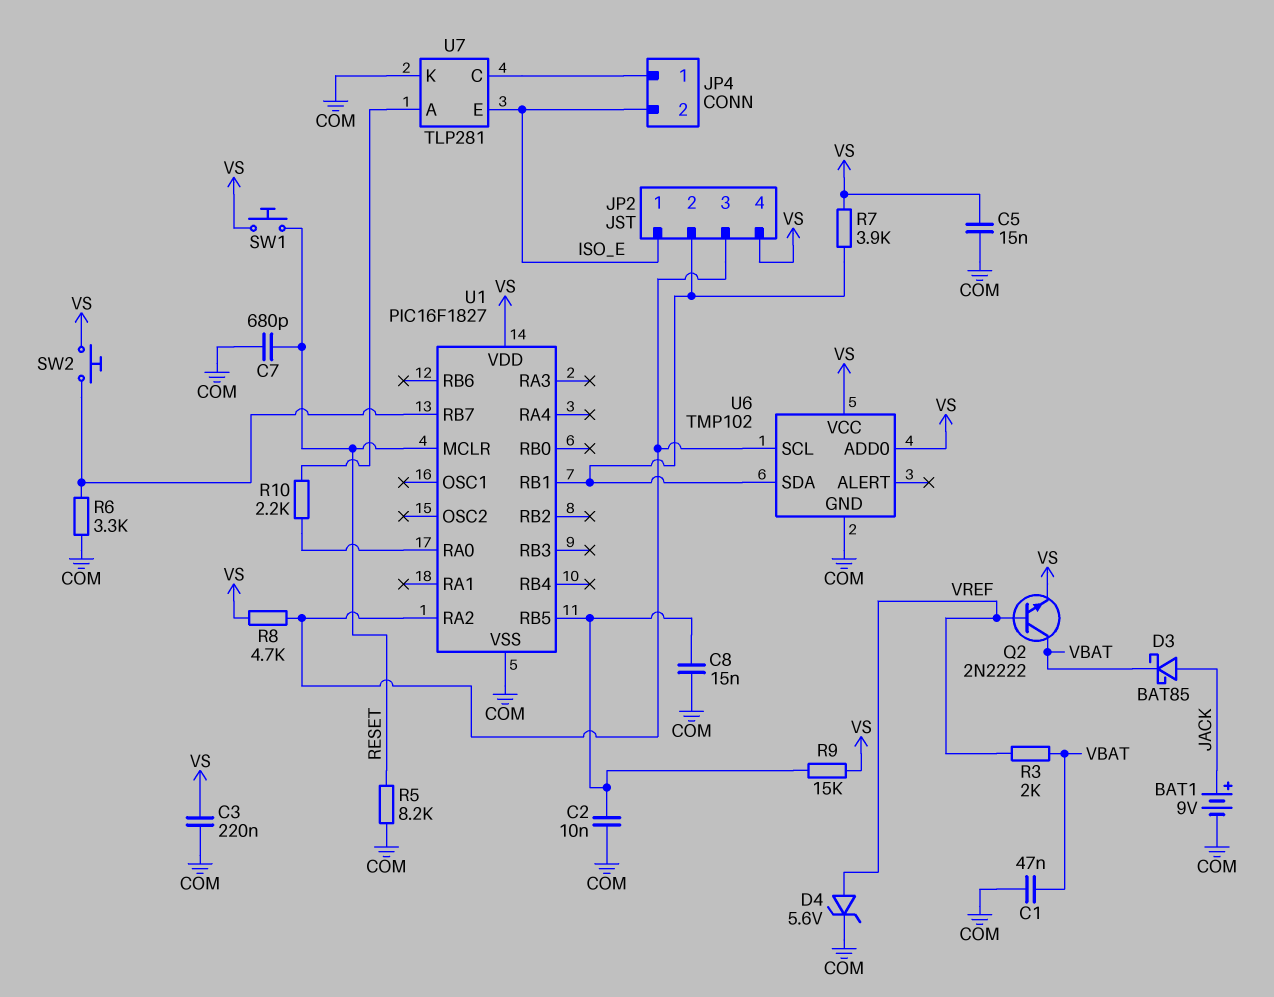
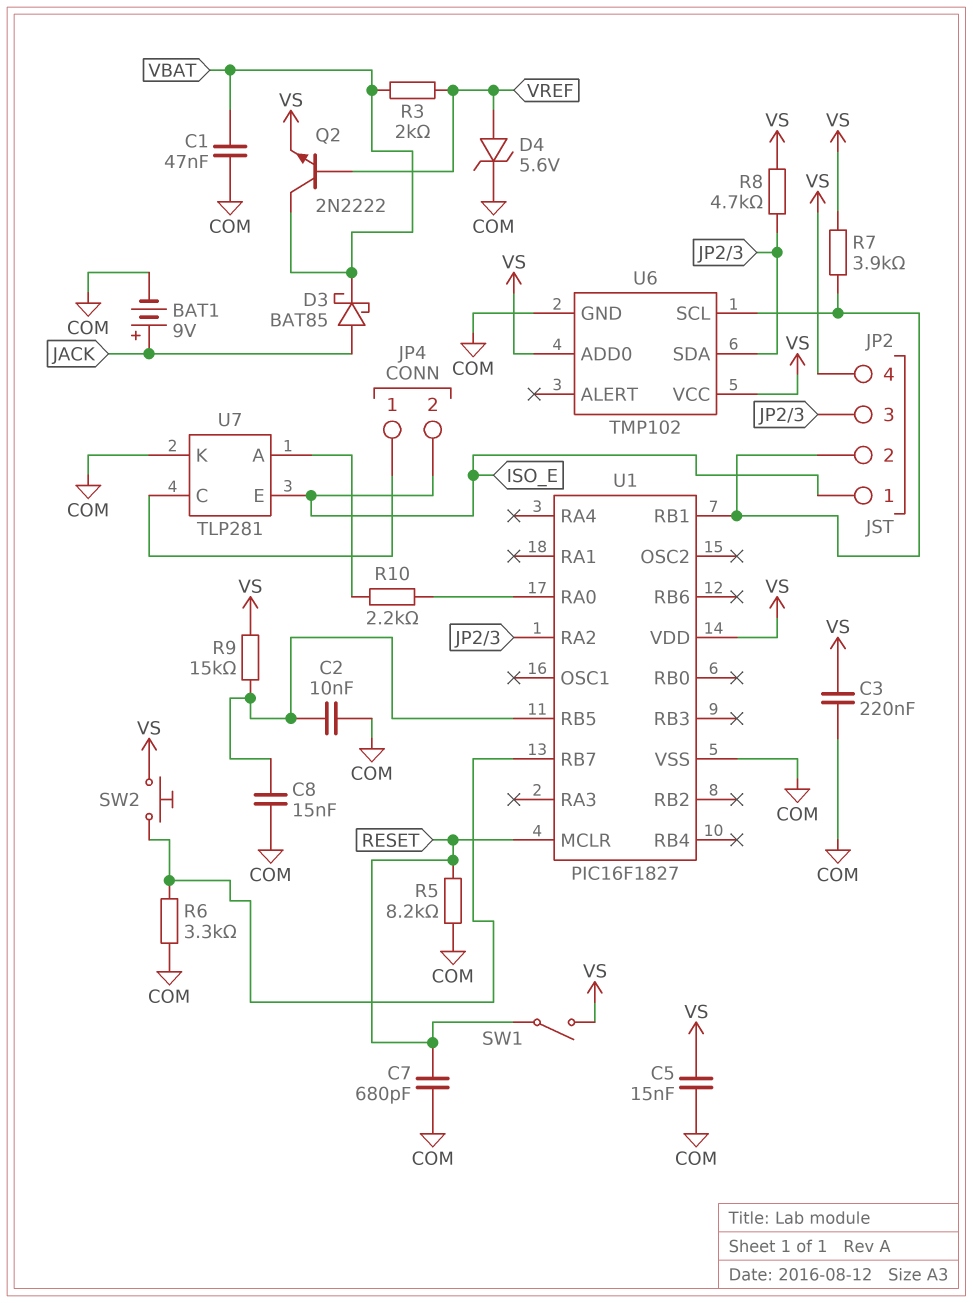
SW1: button (RESET, VS) -> switch (RESET, VS)
U6 pin SCL: JP2/3 -> JP2/2
U6 pin SDA: JP2/2 -> JP2/3

